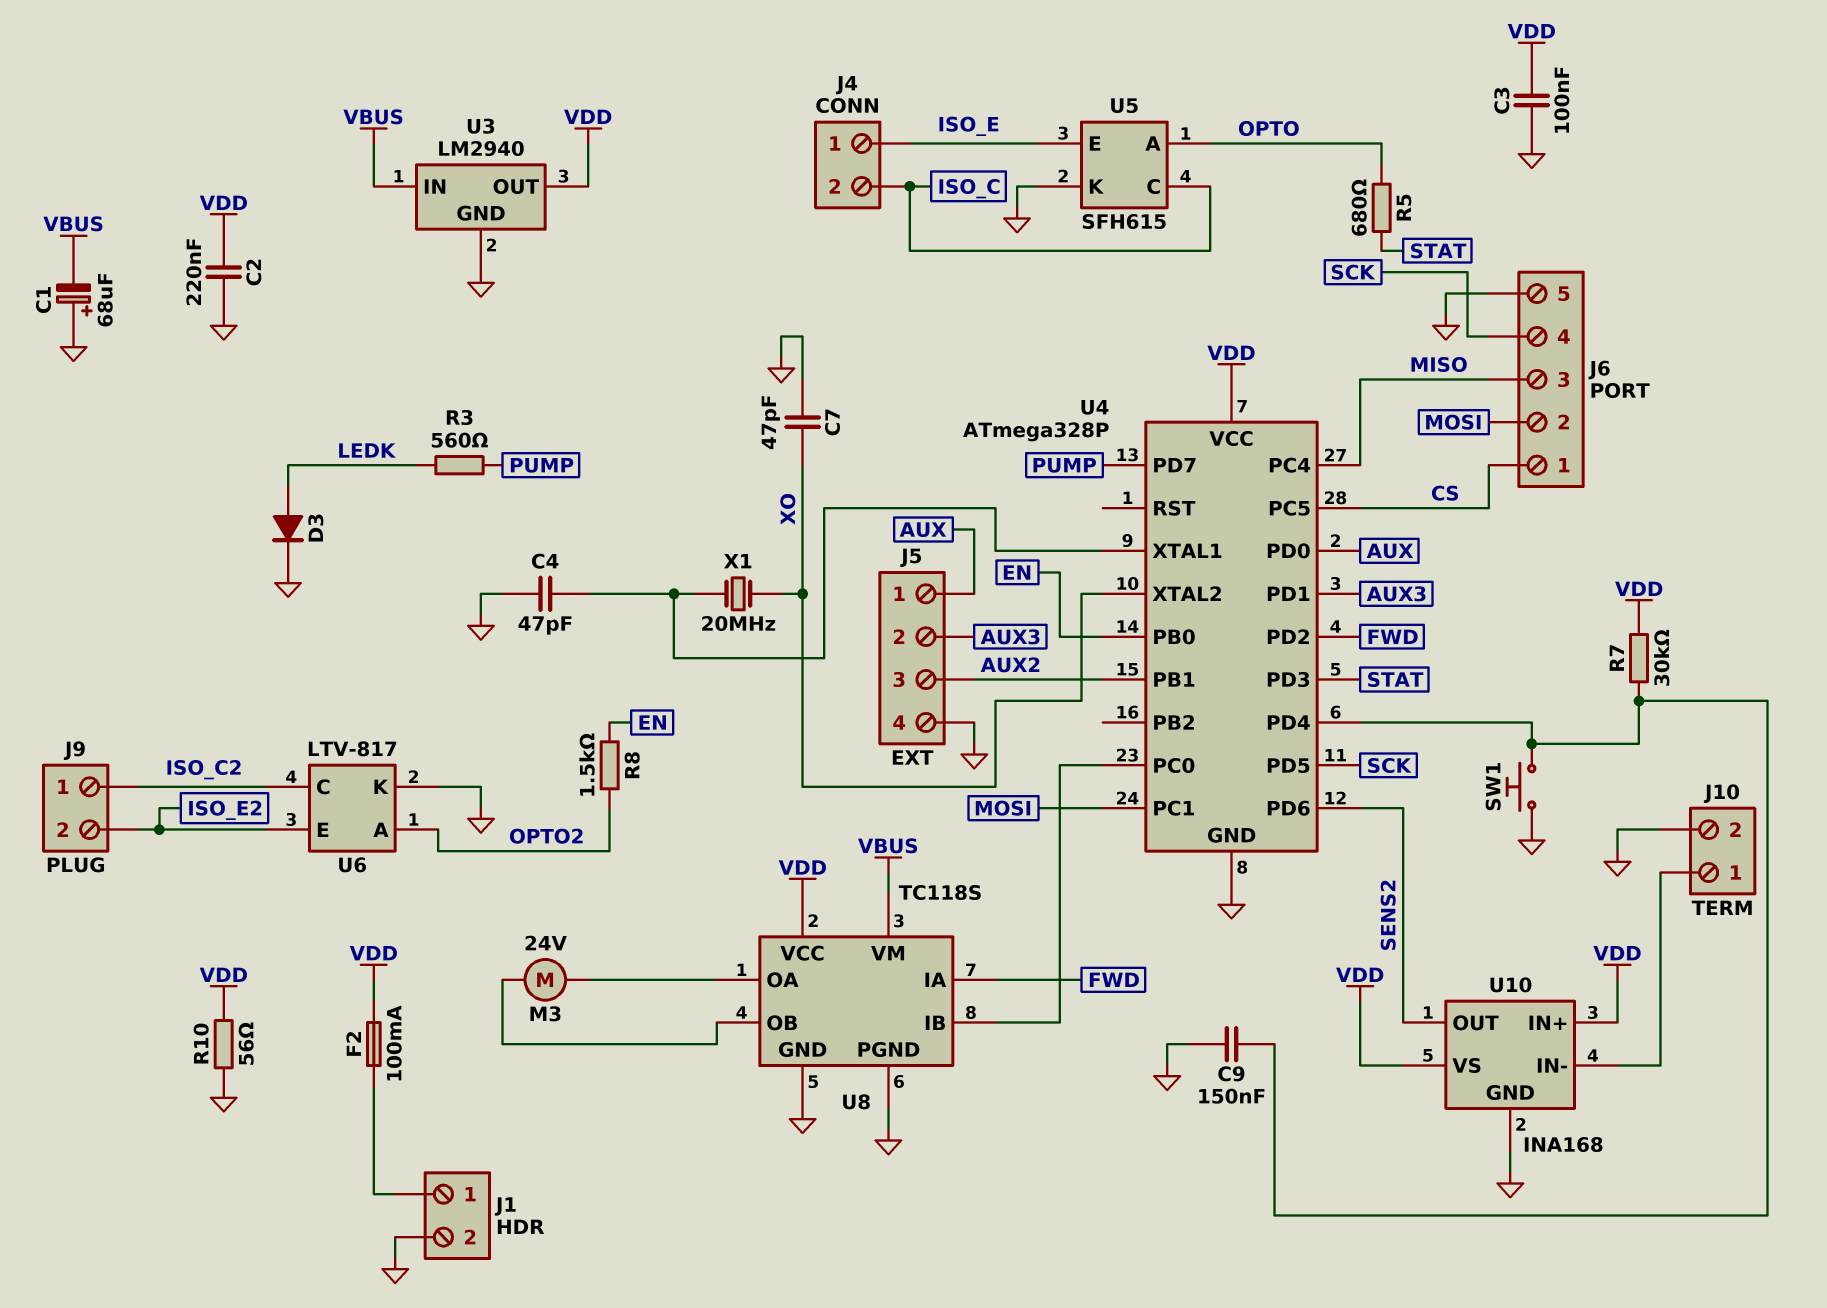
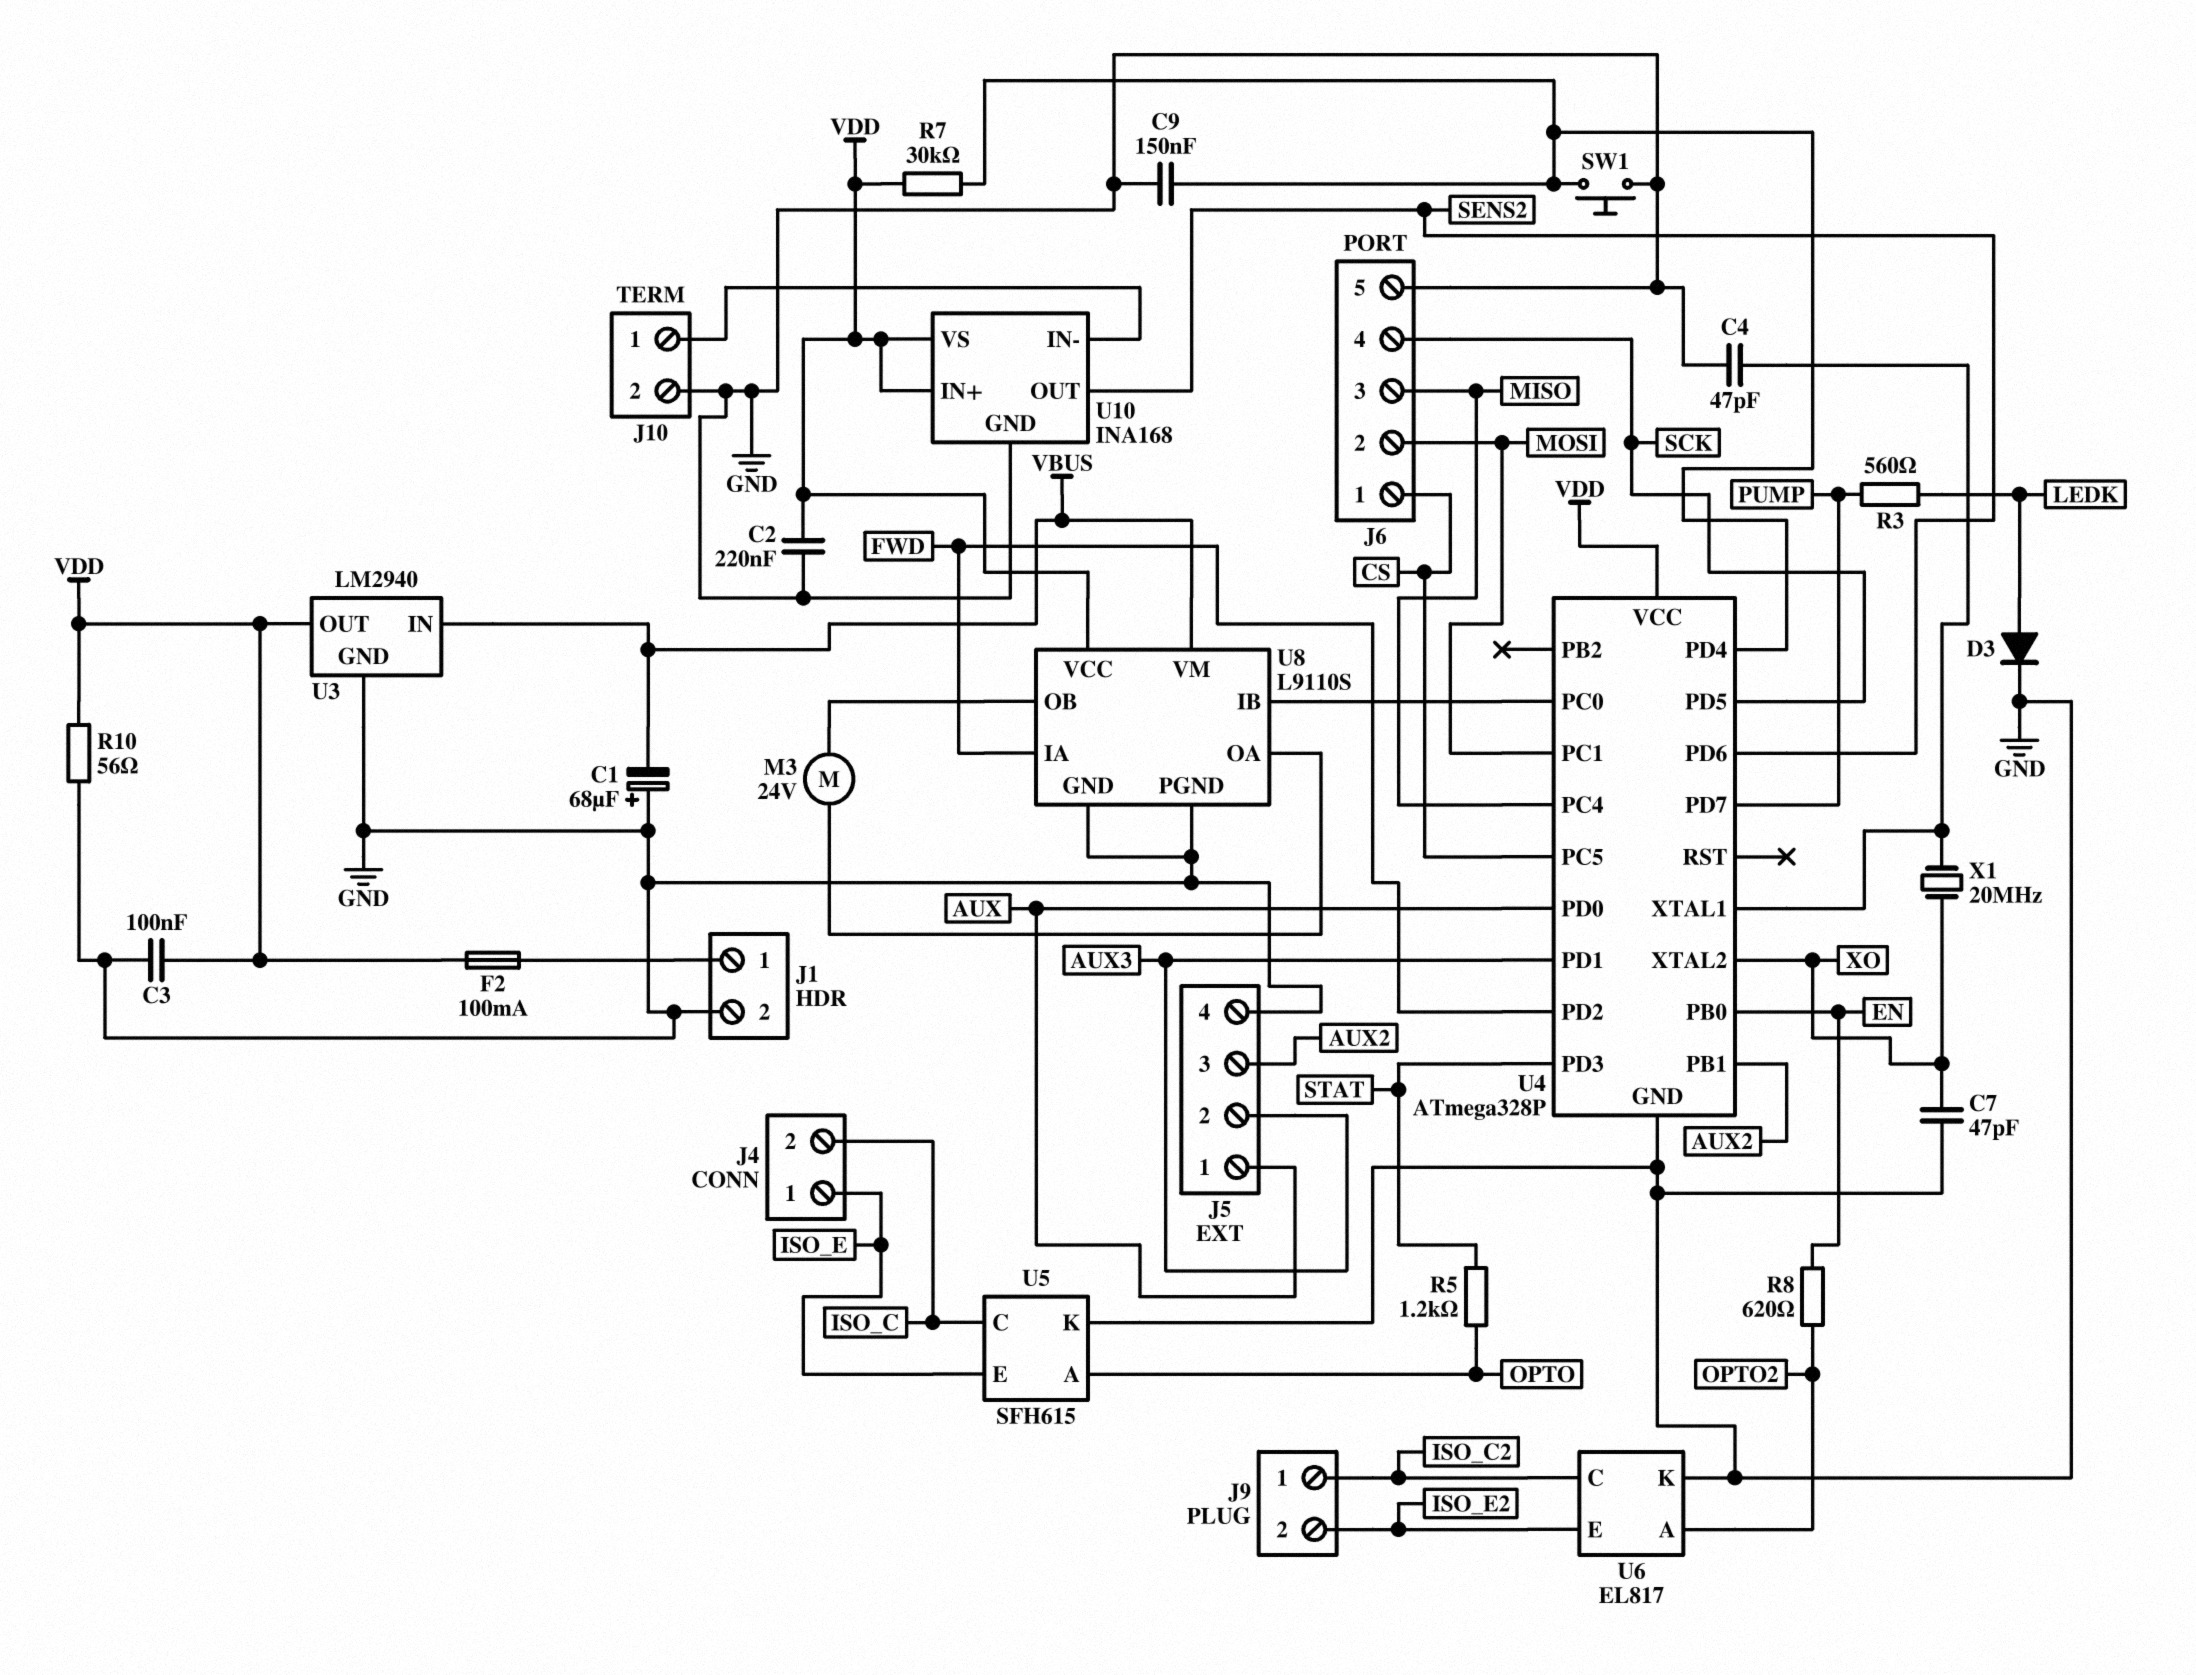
R5: 680 (OPTO, STAT) -> 1.2k (OPTO, STAT)
R8: 1.5k (EN, OPTO2) -> 620 (EN, OPTO2)
U6: LTV-817 -> EL817
U8: TC118S -> L9110S

